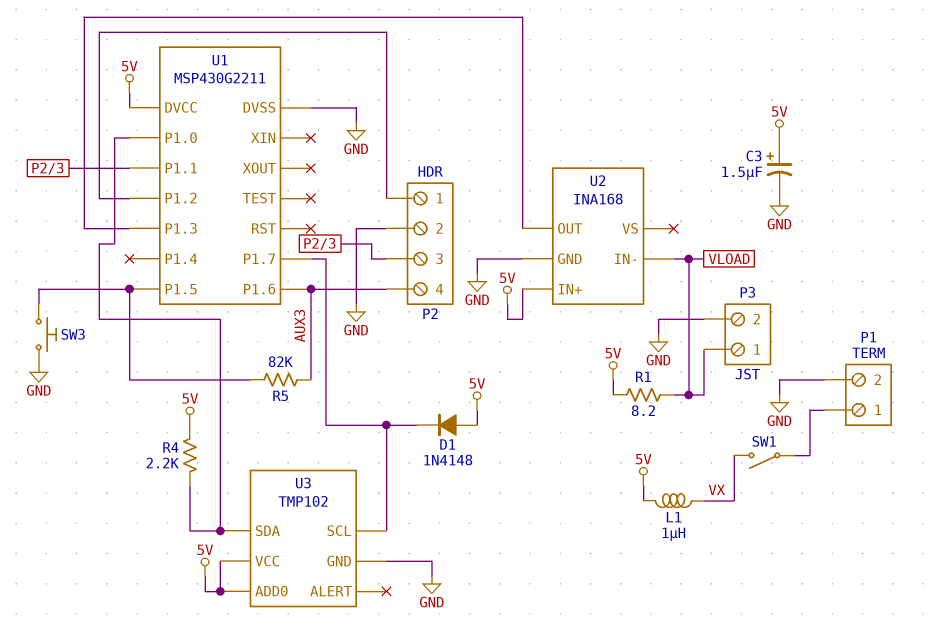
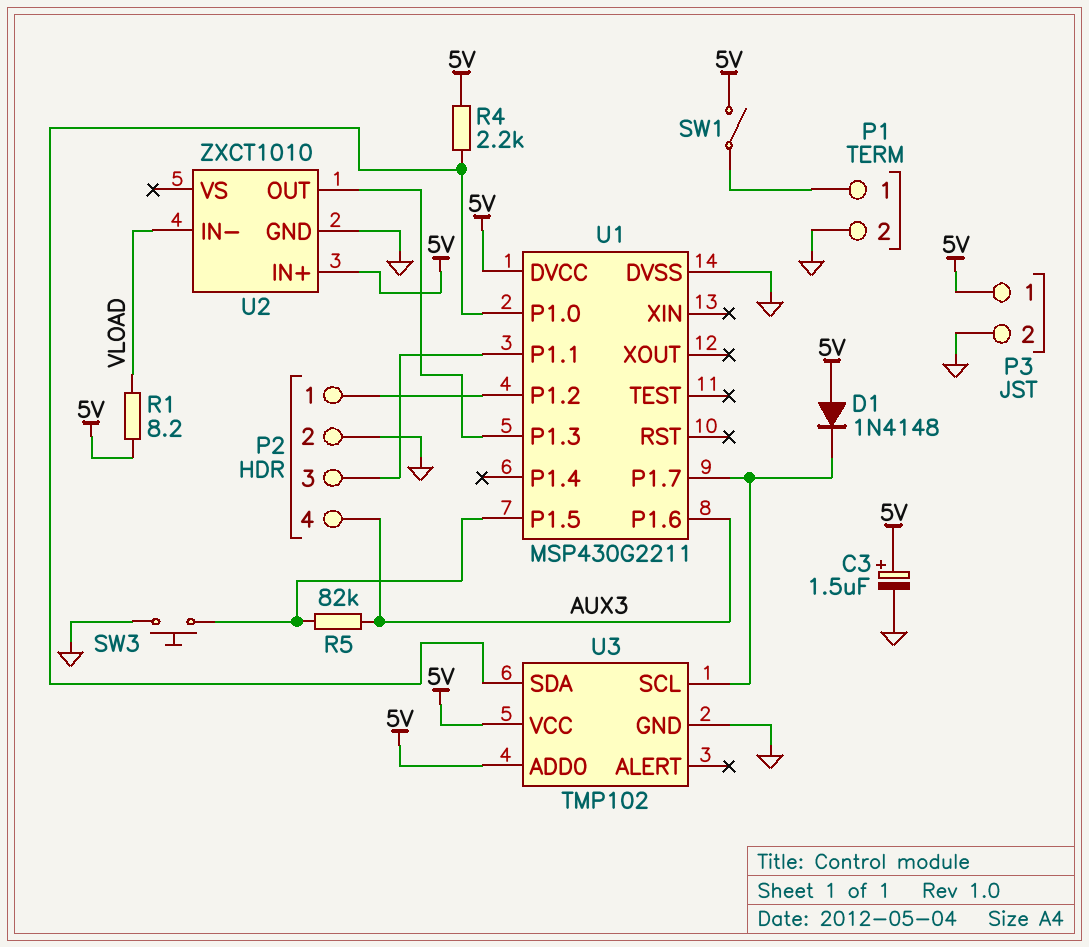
L1: 1uH (5V, VX) -> none
P3 pin 1: VLOAD -> 5V
SW1: switch (P1/1, VX) -> switch (5V, P1/1)
U2: INA168 -> ZXCT1010

